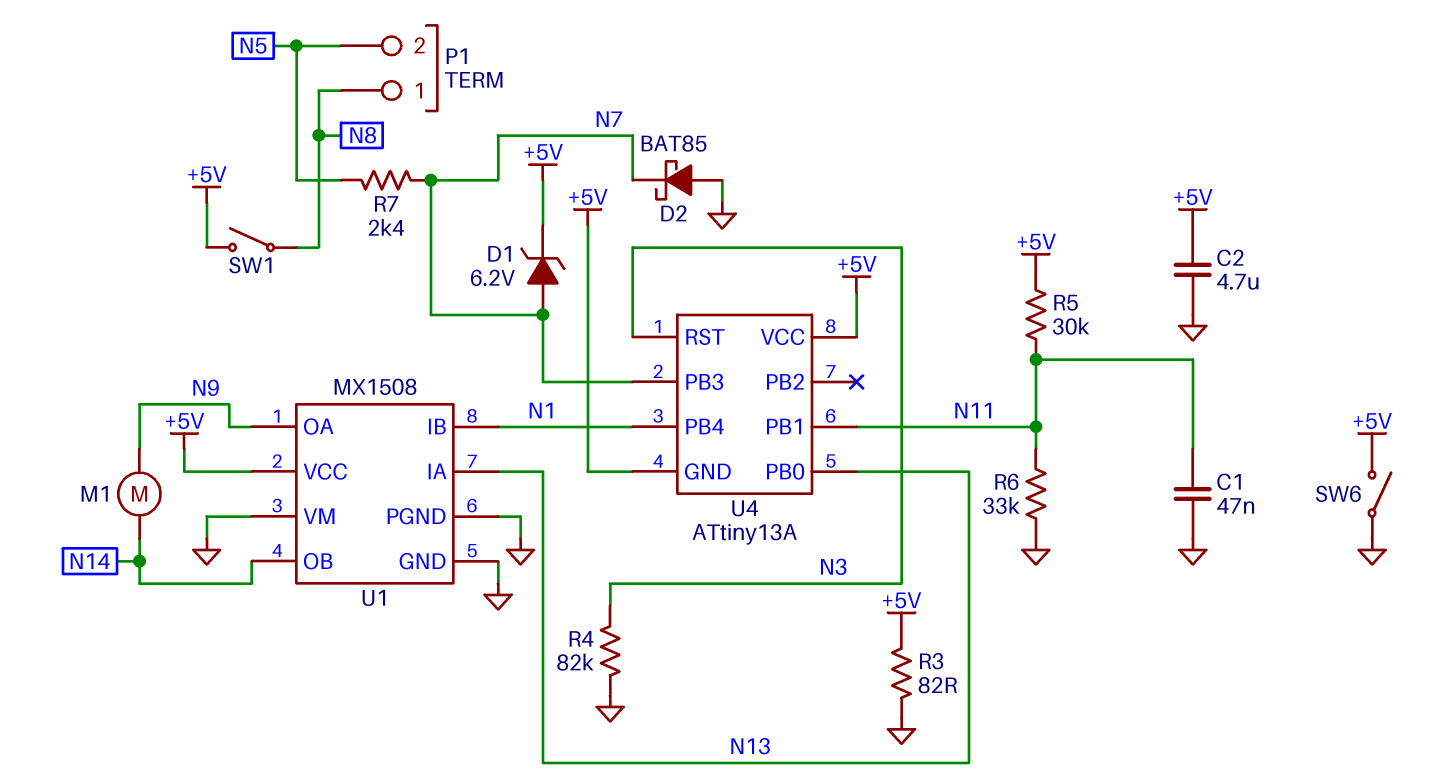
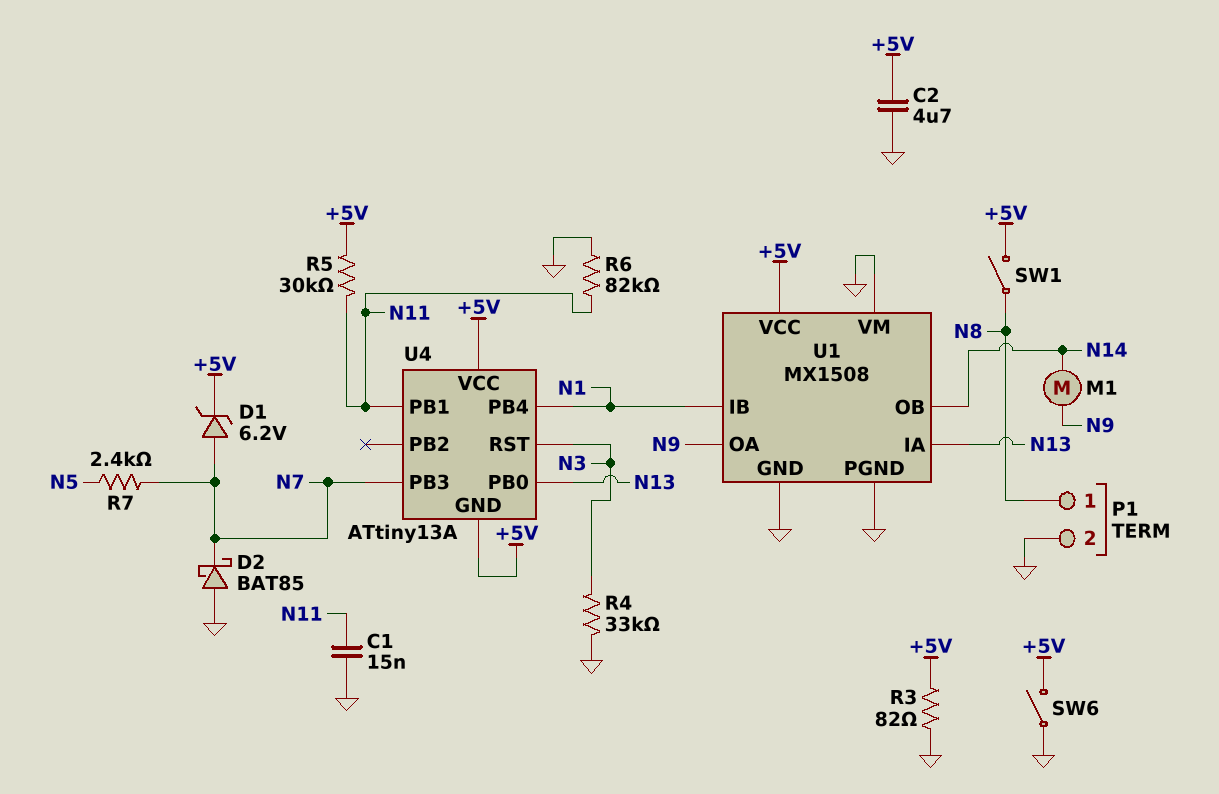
C1: 47nF (GND, N11) -> 15nF (GND, N11)
P1 pin 2: N5 -> GND
R4: 82k (GND, N3) -> 33k (GND, N3)
R6: 33k (GND, N11) -> 82k (GND, N11)

